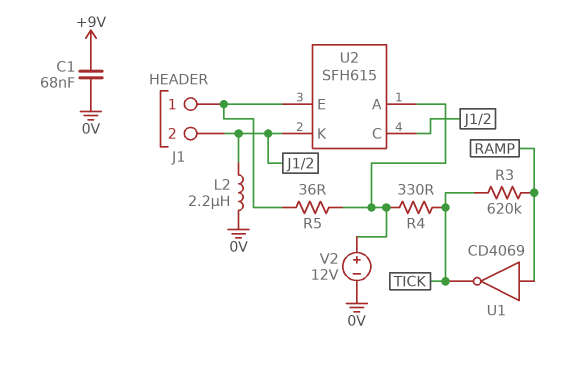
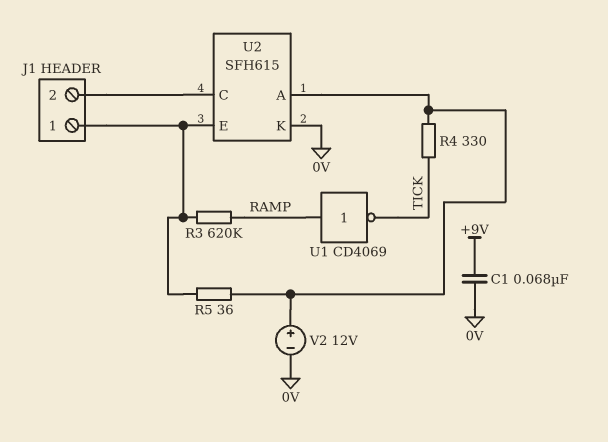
L2: 2.2uH (0V, J1/2) -> none
R3: 620k (RAMP, TICK) -> 620k (J1/1, RAMP)
U2 pin K: J1/2 -> 0V

